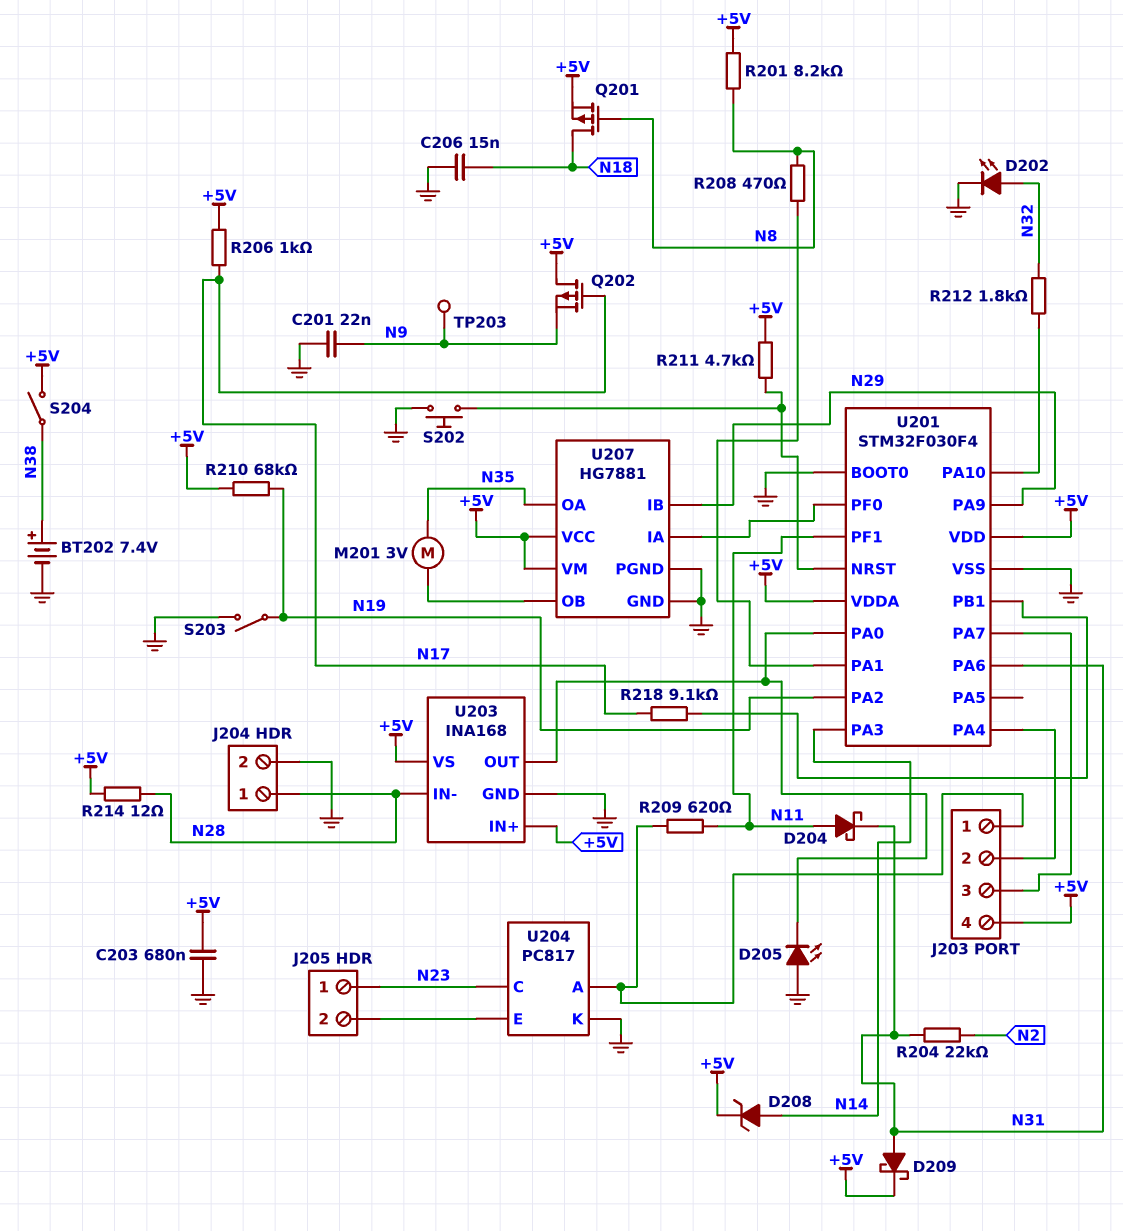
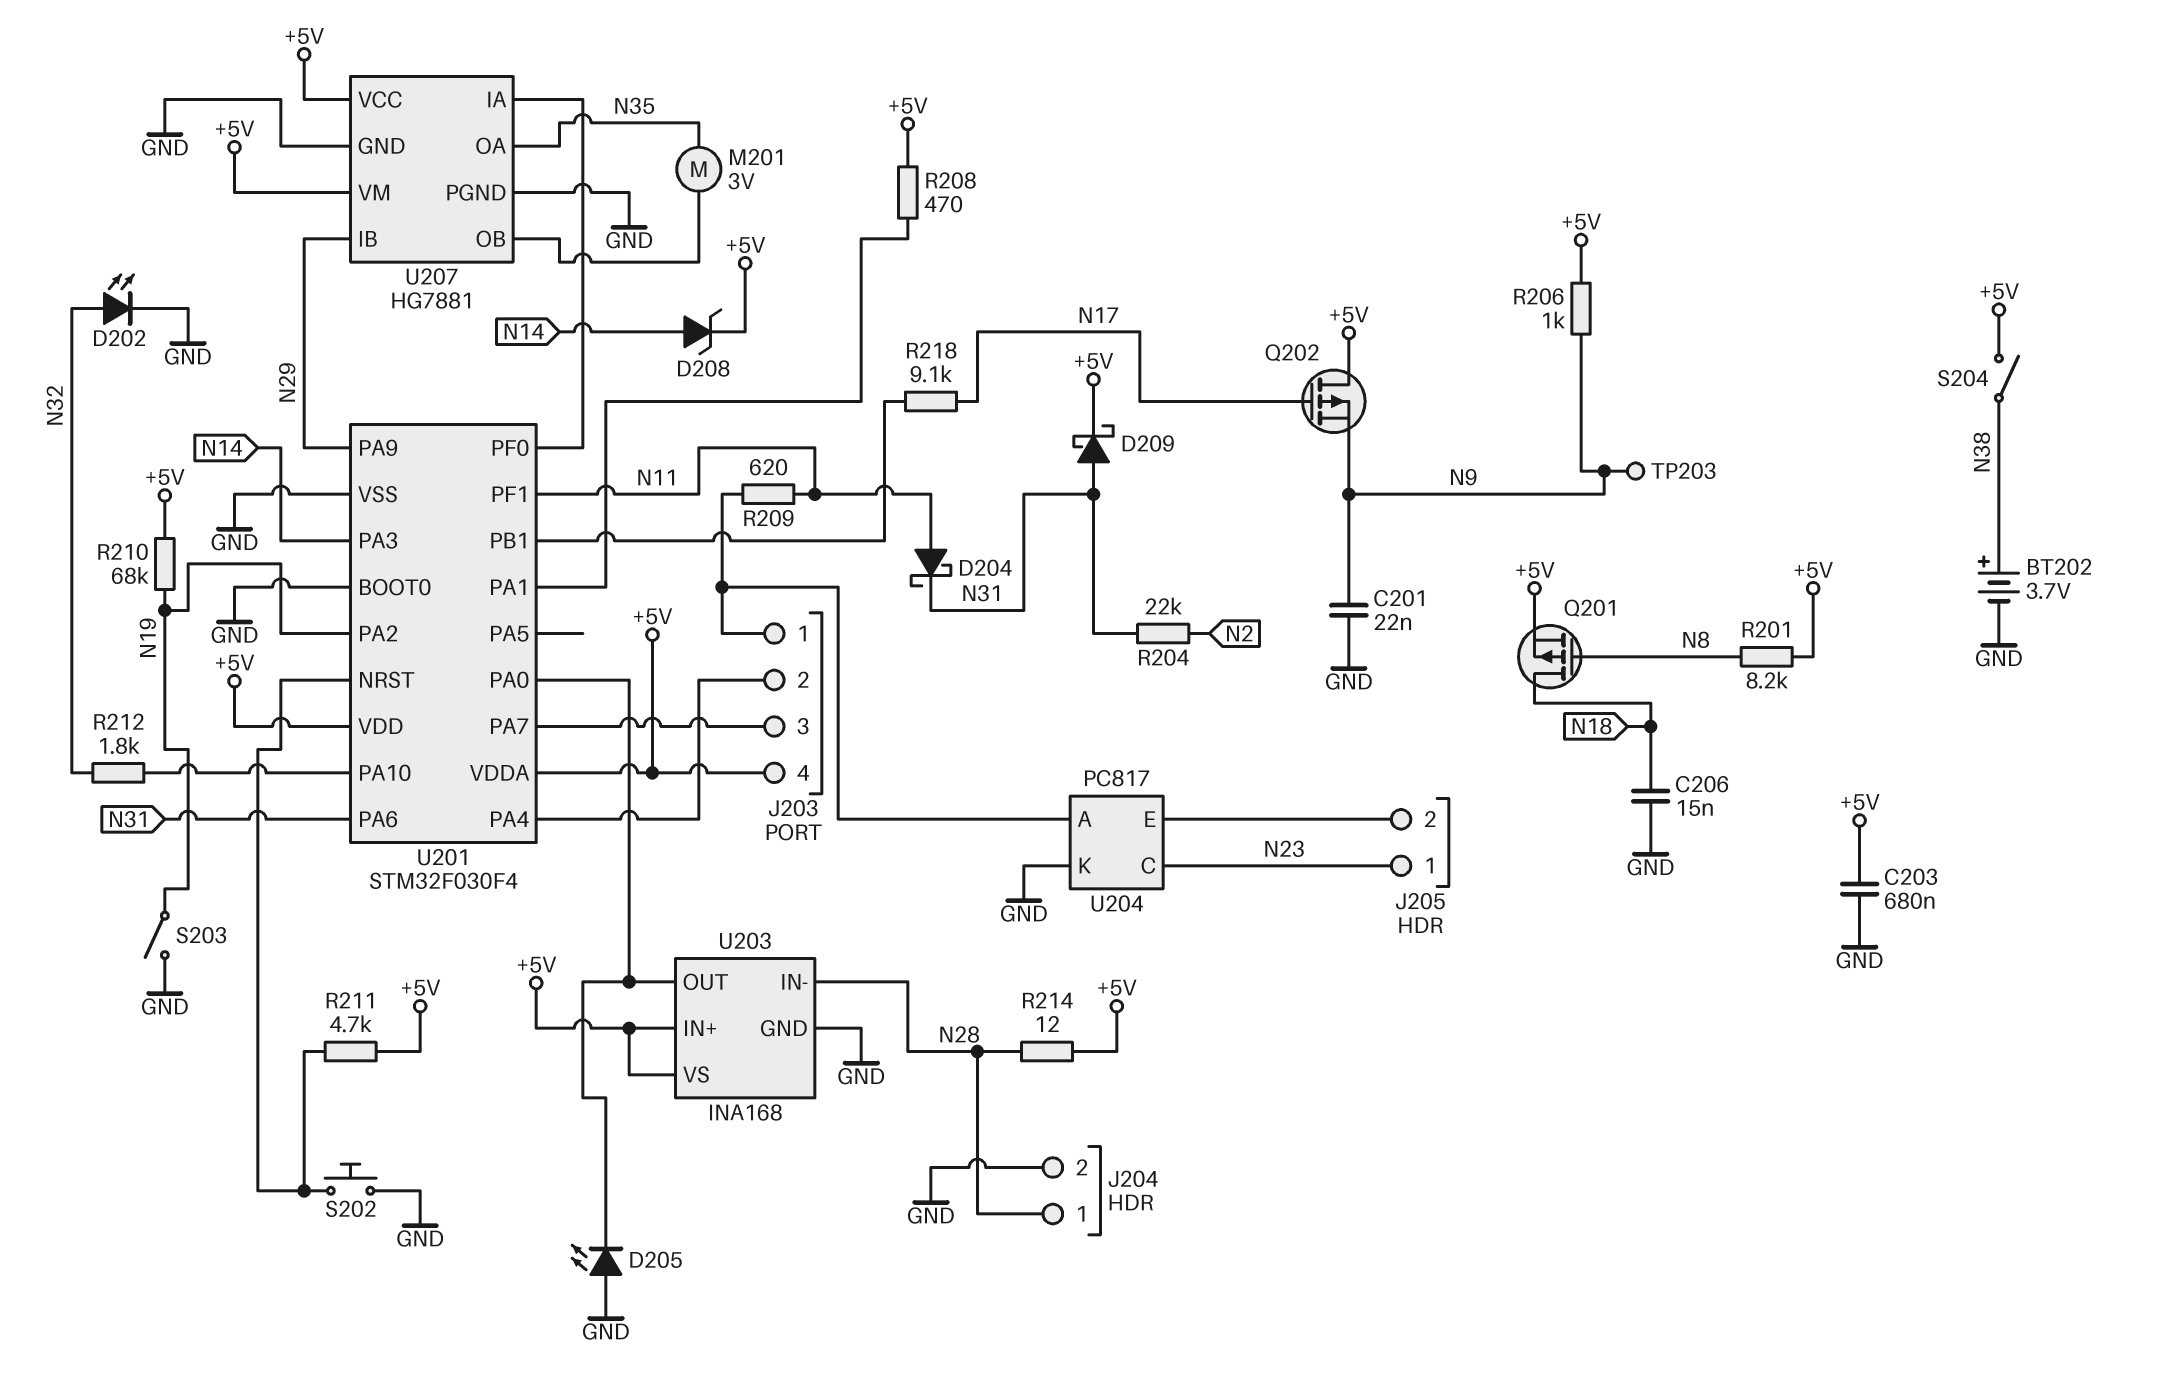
BT202: 7.4V (plus N38, minus GND) -> 3.7V (plus N38, minus GND)
R206: 1k (+5V, N17) -> 1k (+5V, N9)
R208: 470 (N8, U201/PA1) -> 470 (+5V, U201/PA1)

